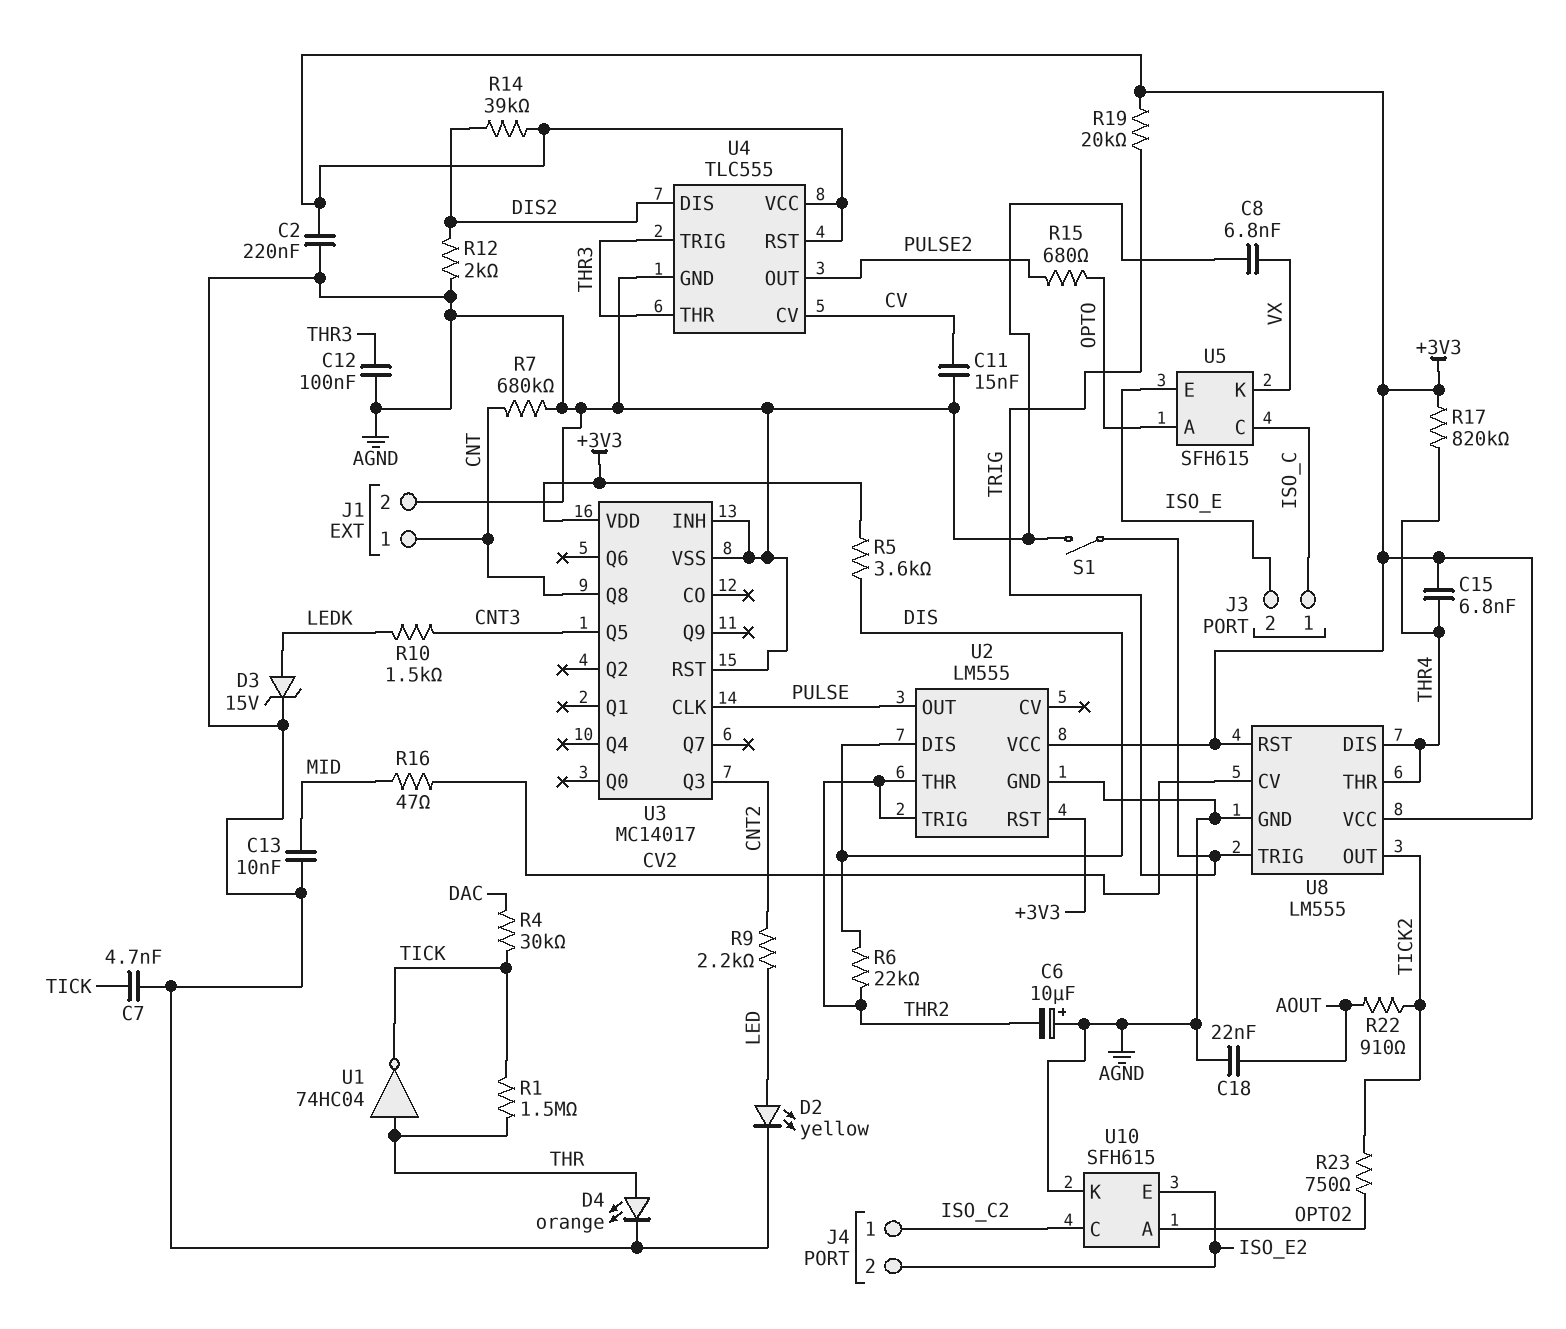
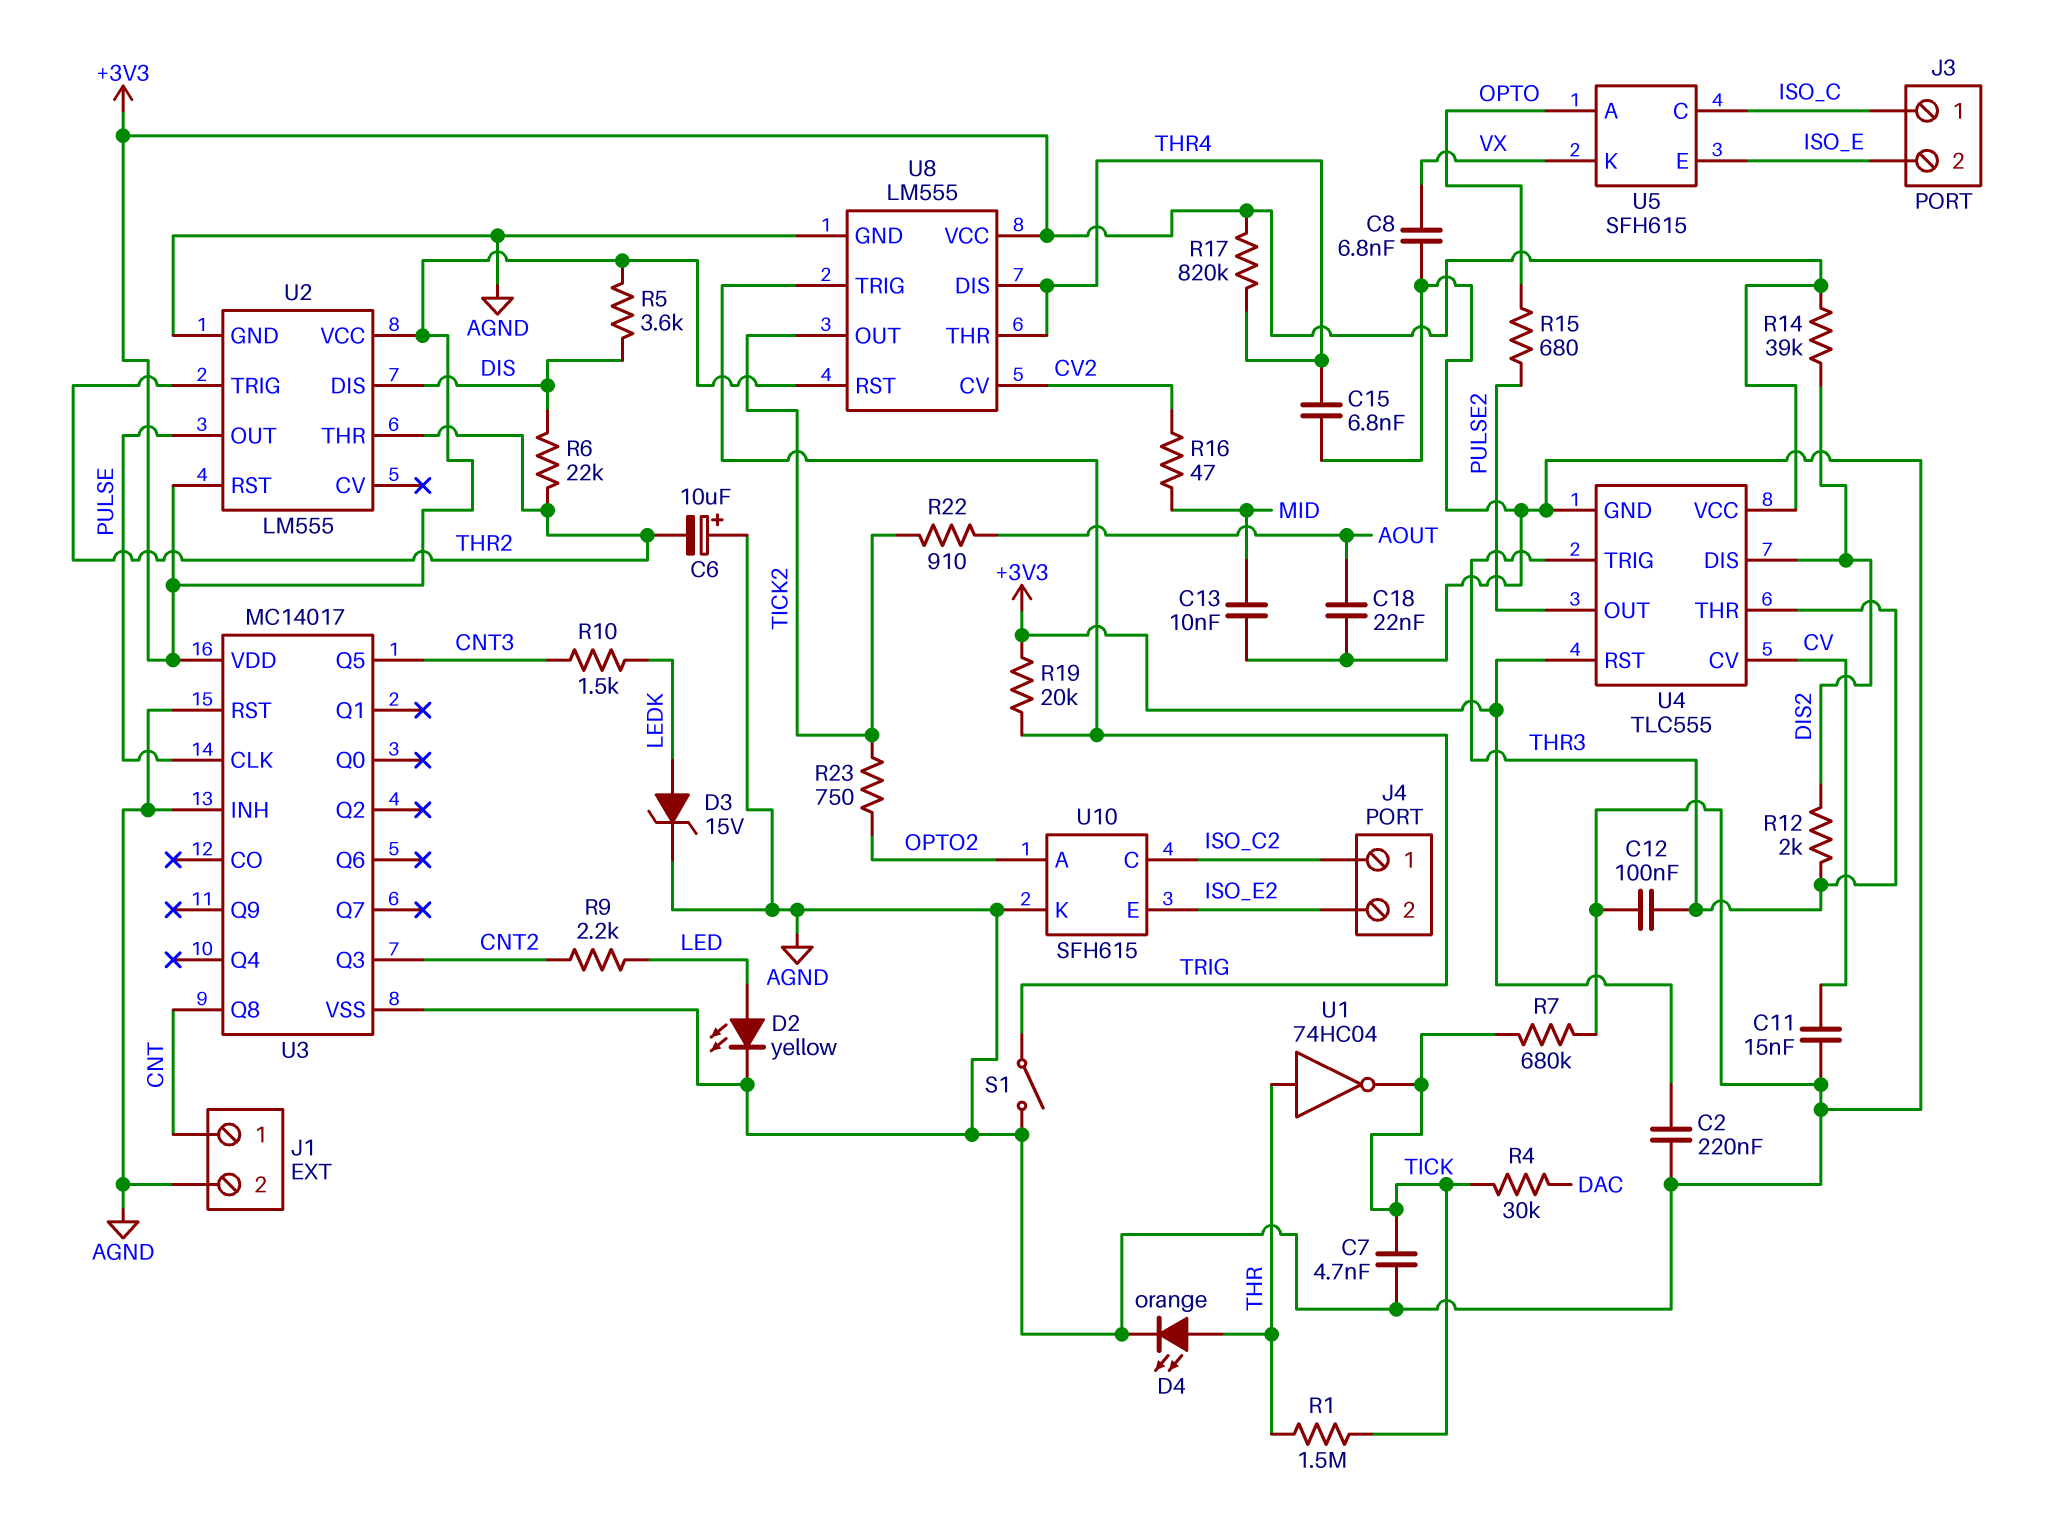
C15: 6.8nF (+3V3, THR4) -> 6.8nF (AGND, THR4)
R7: 680k (AGND, CNT) -> 680k (AGND, TICK)
R12: 2k (AGND, DIS2) -> 2k (DIS2, THR3)

